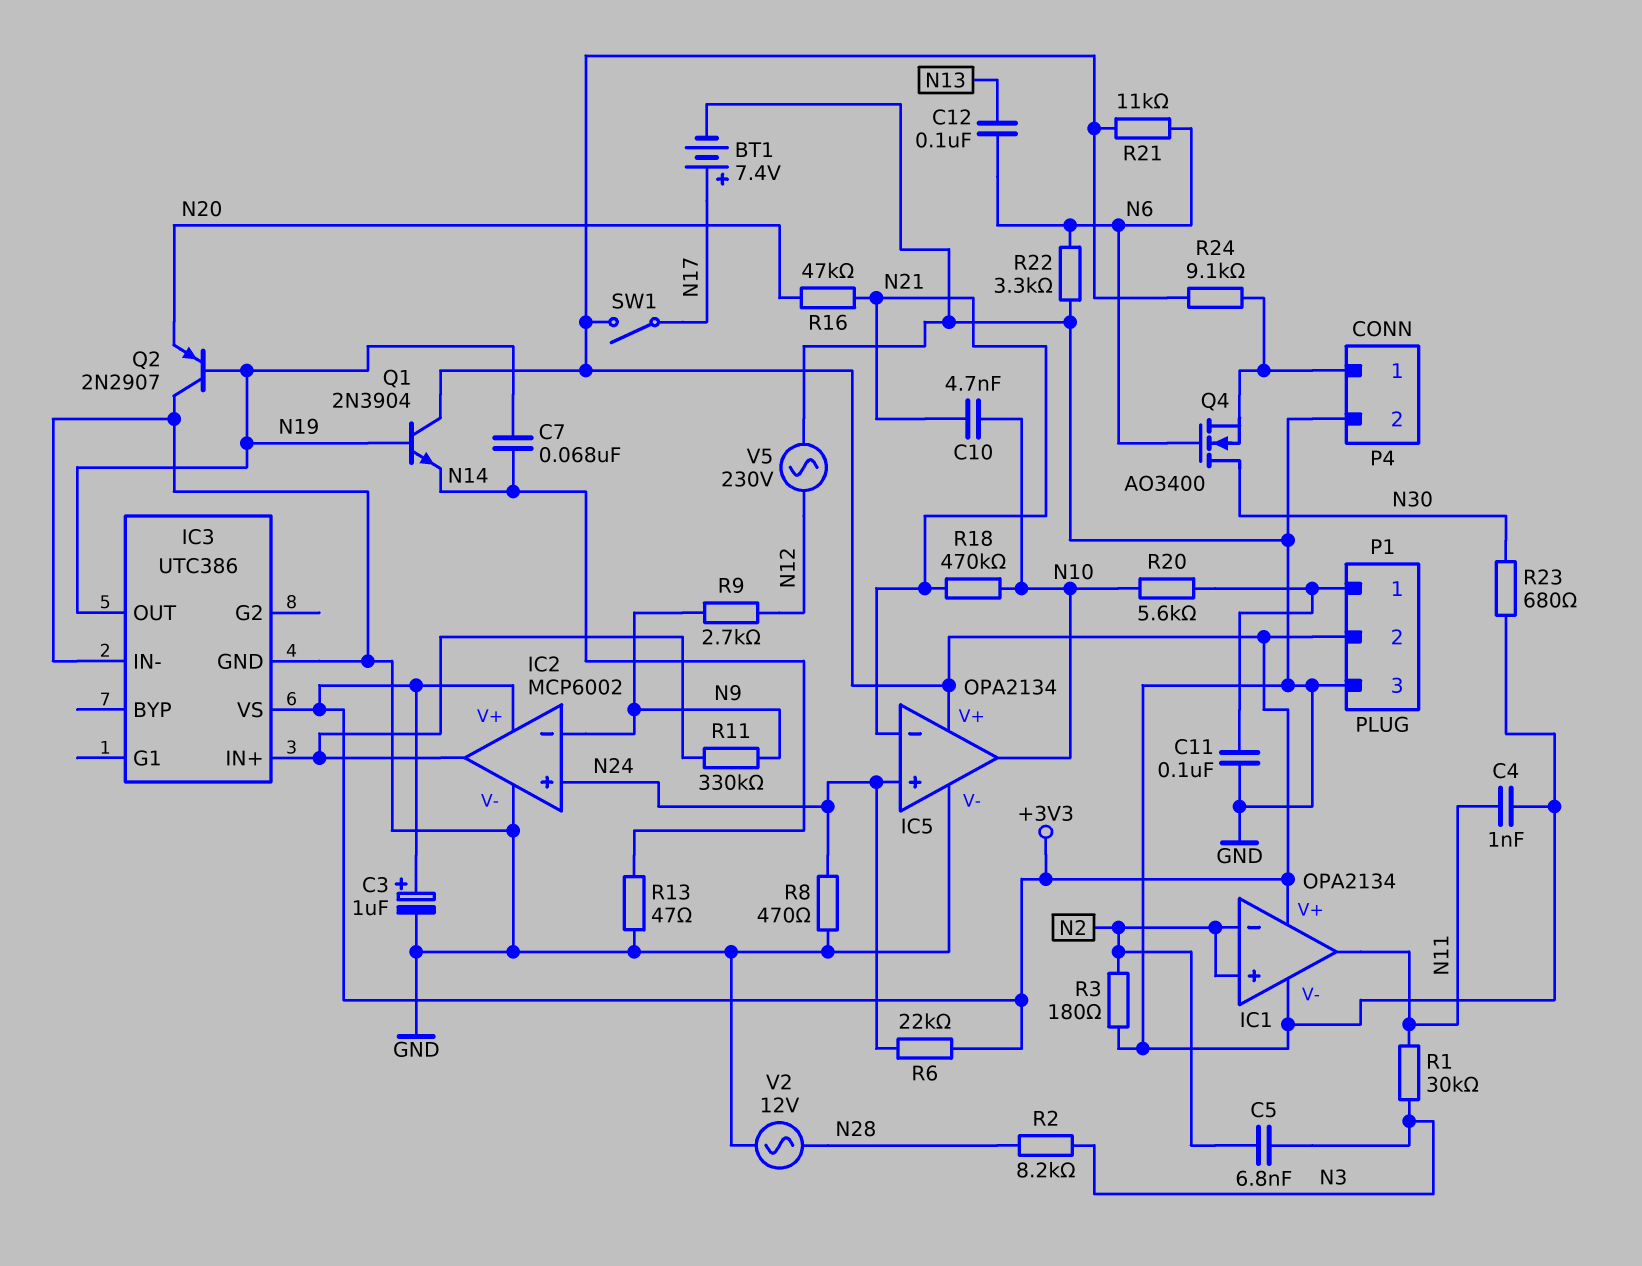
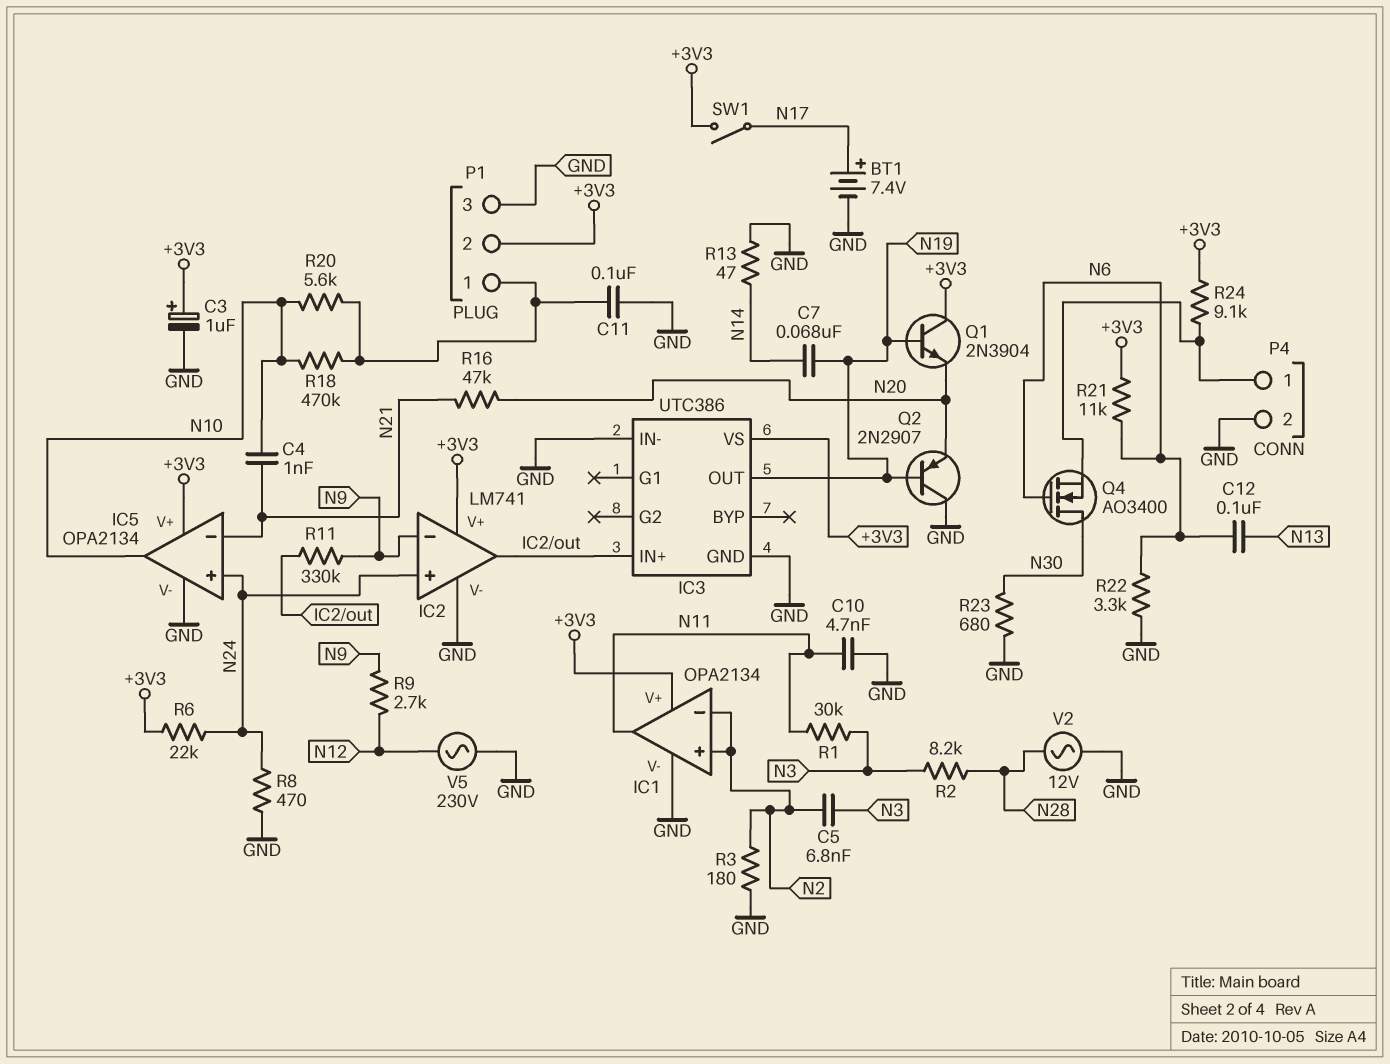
C4: 1nF (GND, N11) -> 1nF (N10, N21)
C10: 4.7nF (N10, N21) -> 4.7nF (GND, N11)
IC2: MCP6002 -> LM741
Q1: NPN 2N3904 (B N19, C +3V3, E N14) -> NPN 2N3904 (B N19, C +3V3, E N20)
R18: 470k (N10, N21) -> 470k (N10, P1/1)

